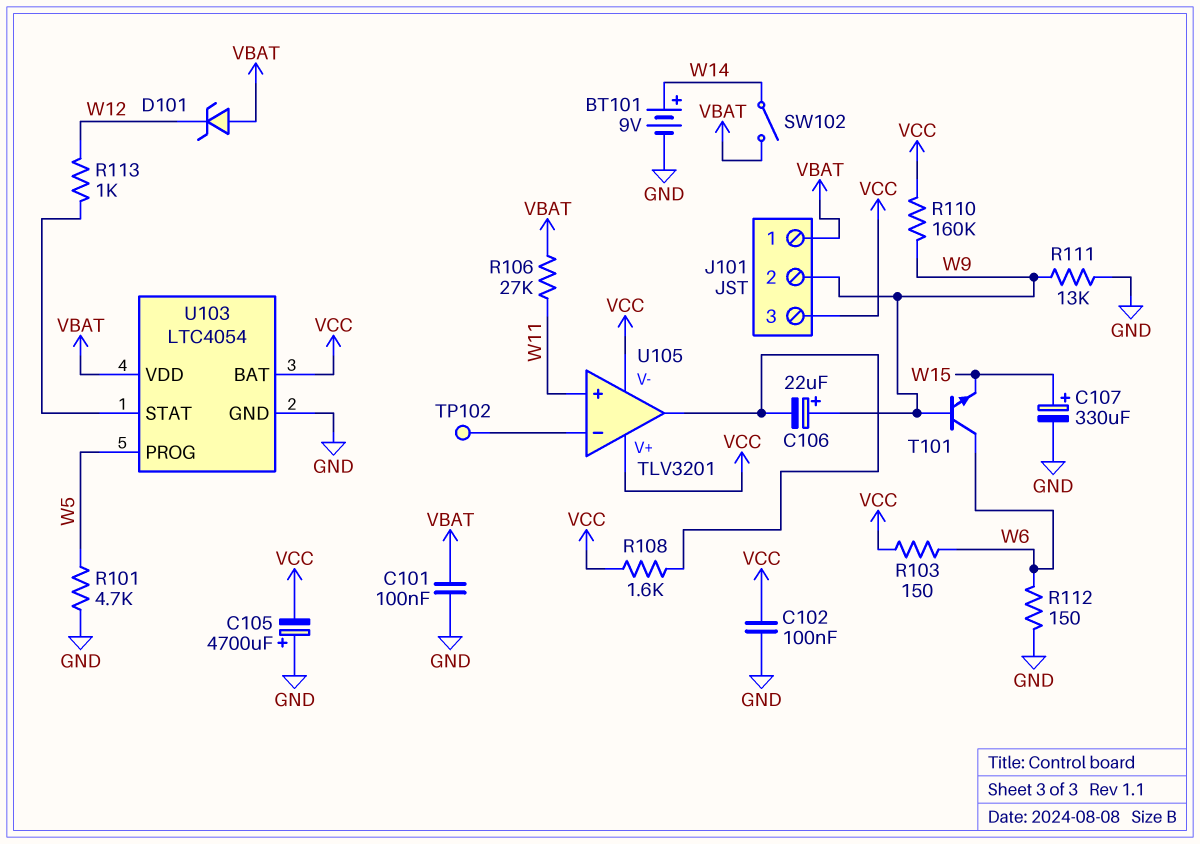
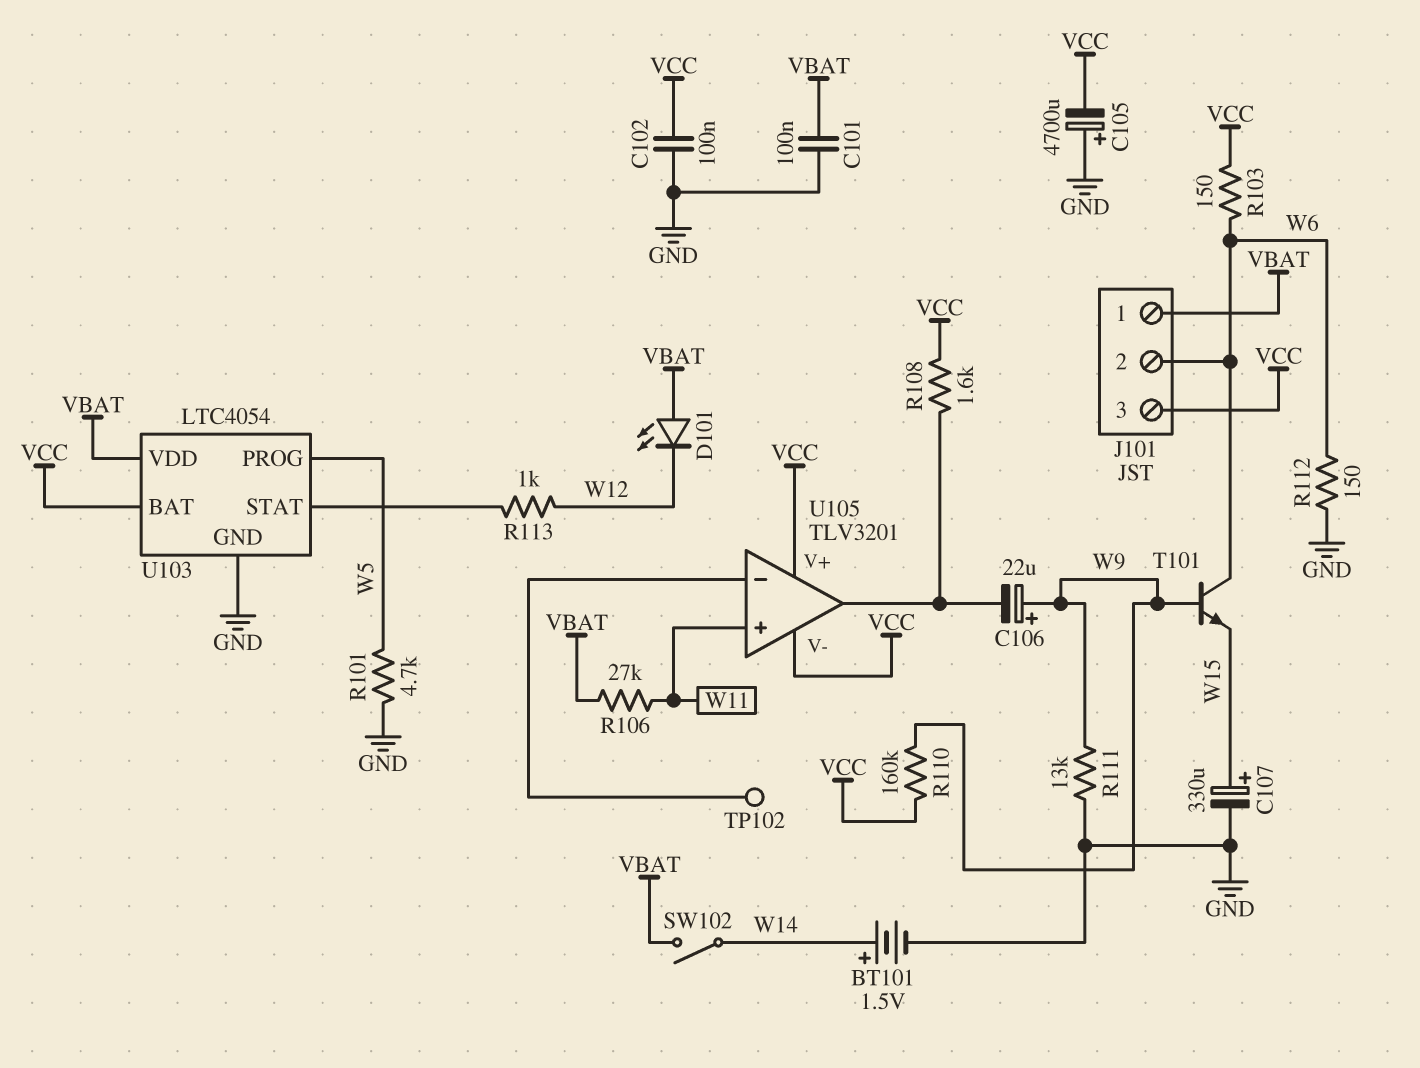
BT101: 9V (plus W14, minus GND) -> 1.5V (plus W14, minus GND)
D101: zener (A VBAT, K W12) -> LED (A VBAT, K W12)
J101 pin 2: W9 -> W6

